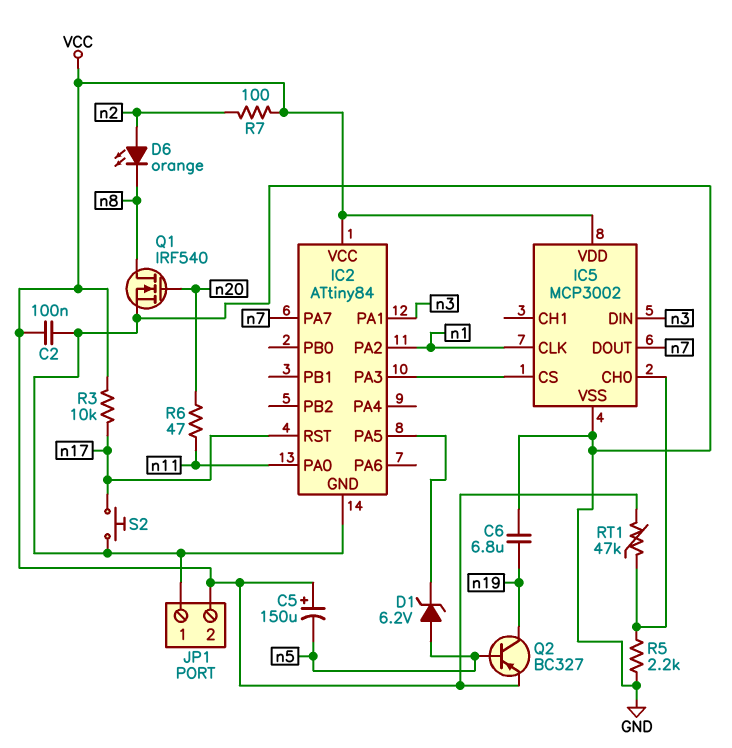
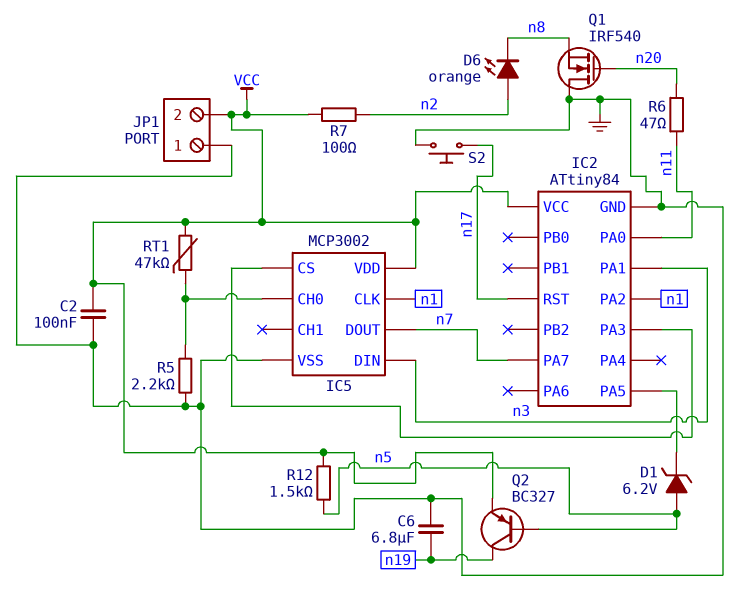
C5: 150uF (plus VCC, minus n5) -> none
Q1: NMOS IRF540 (G n20, D n8, S GND) -> NMOS IRF540 (G n20, D GND, S n8)
R3: 10k (VCC, n17) -> none
R12: none -> 1.5k (VCC, n5)

